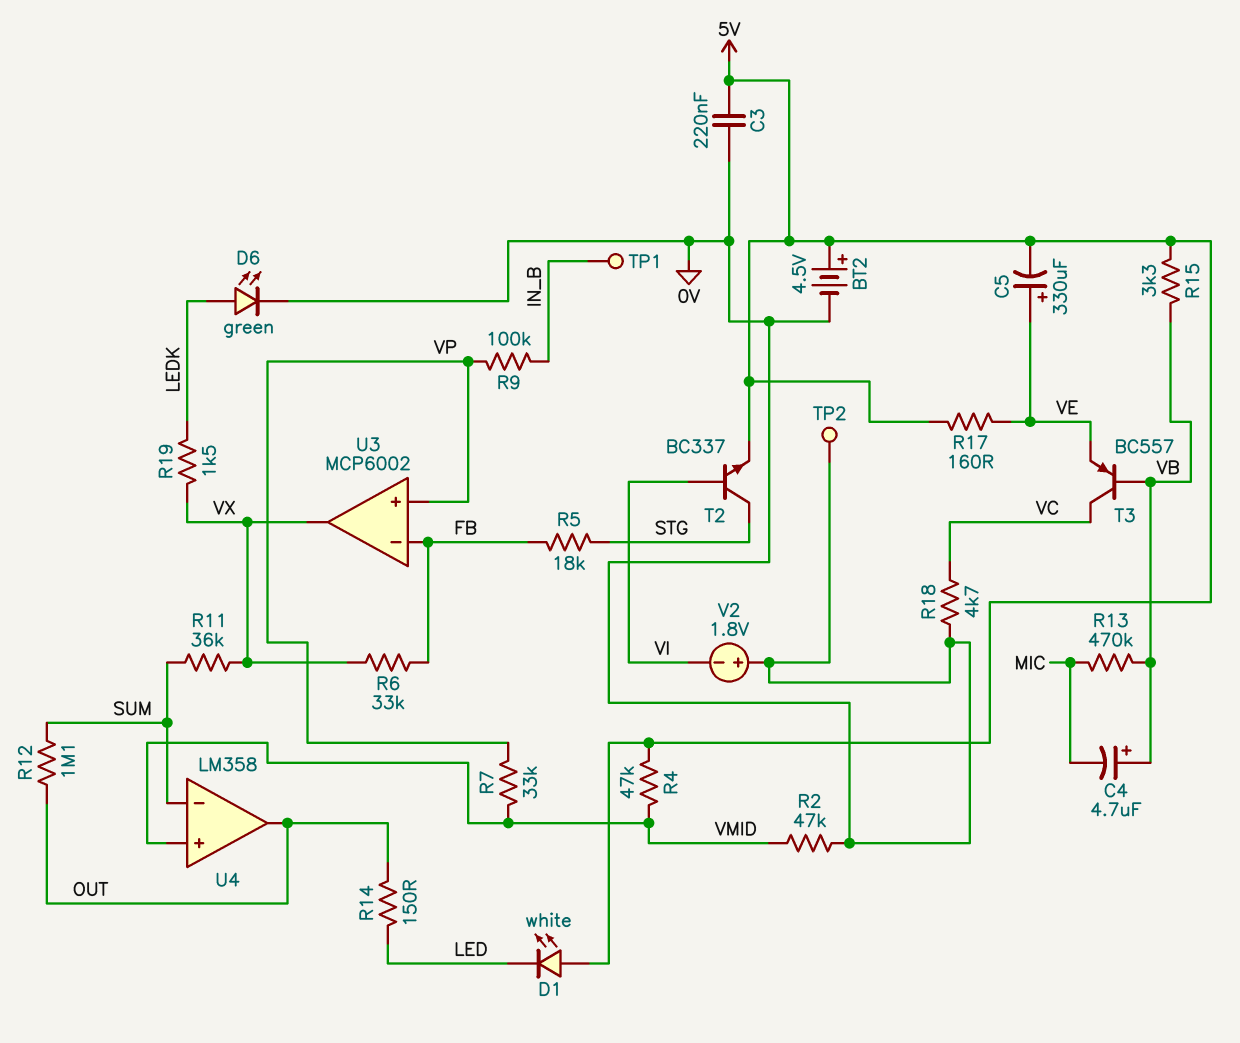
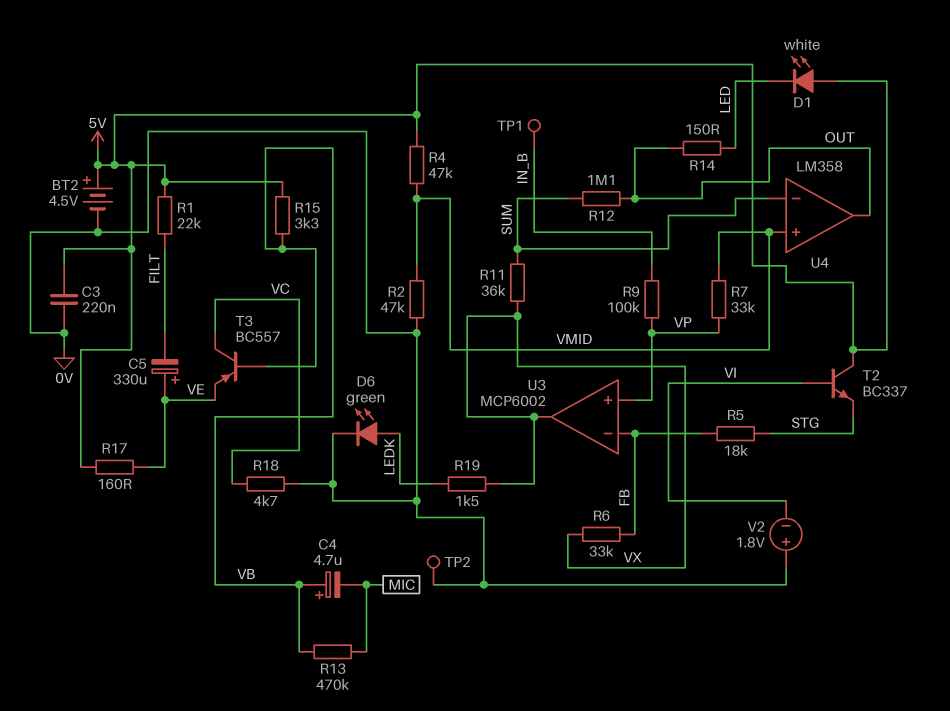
C5: 330uF (plus VE, minus 5V) -> 330uF (plus VE, minus FILT)
R1: none -> 22k (5V, FILT)
T2: NPN BC337 (B VI, C STG, E 5V) -> NPN BC337 (B VI, C 5V, E STG)

